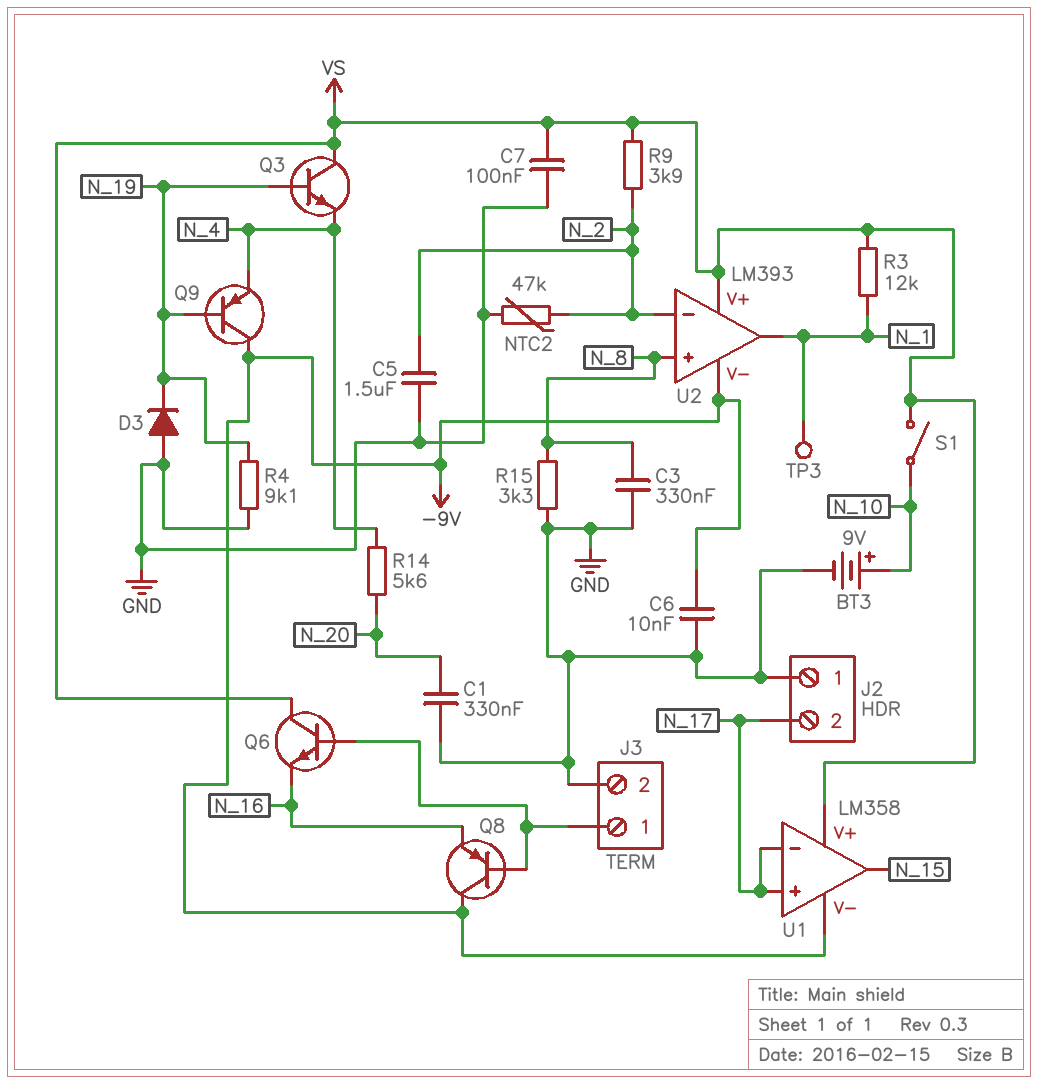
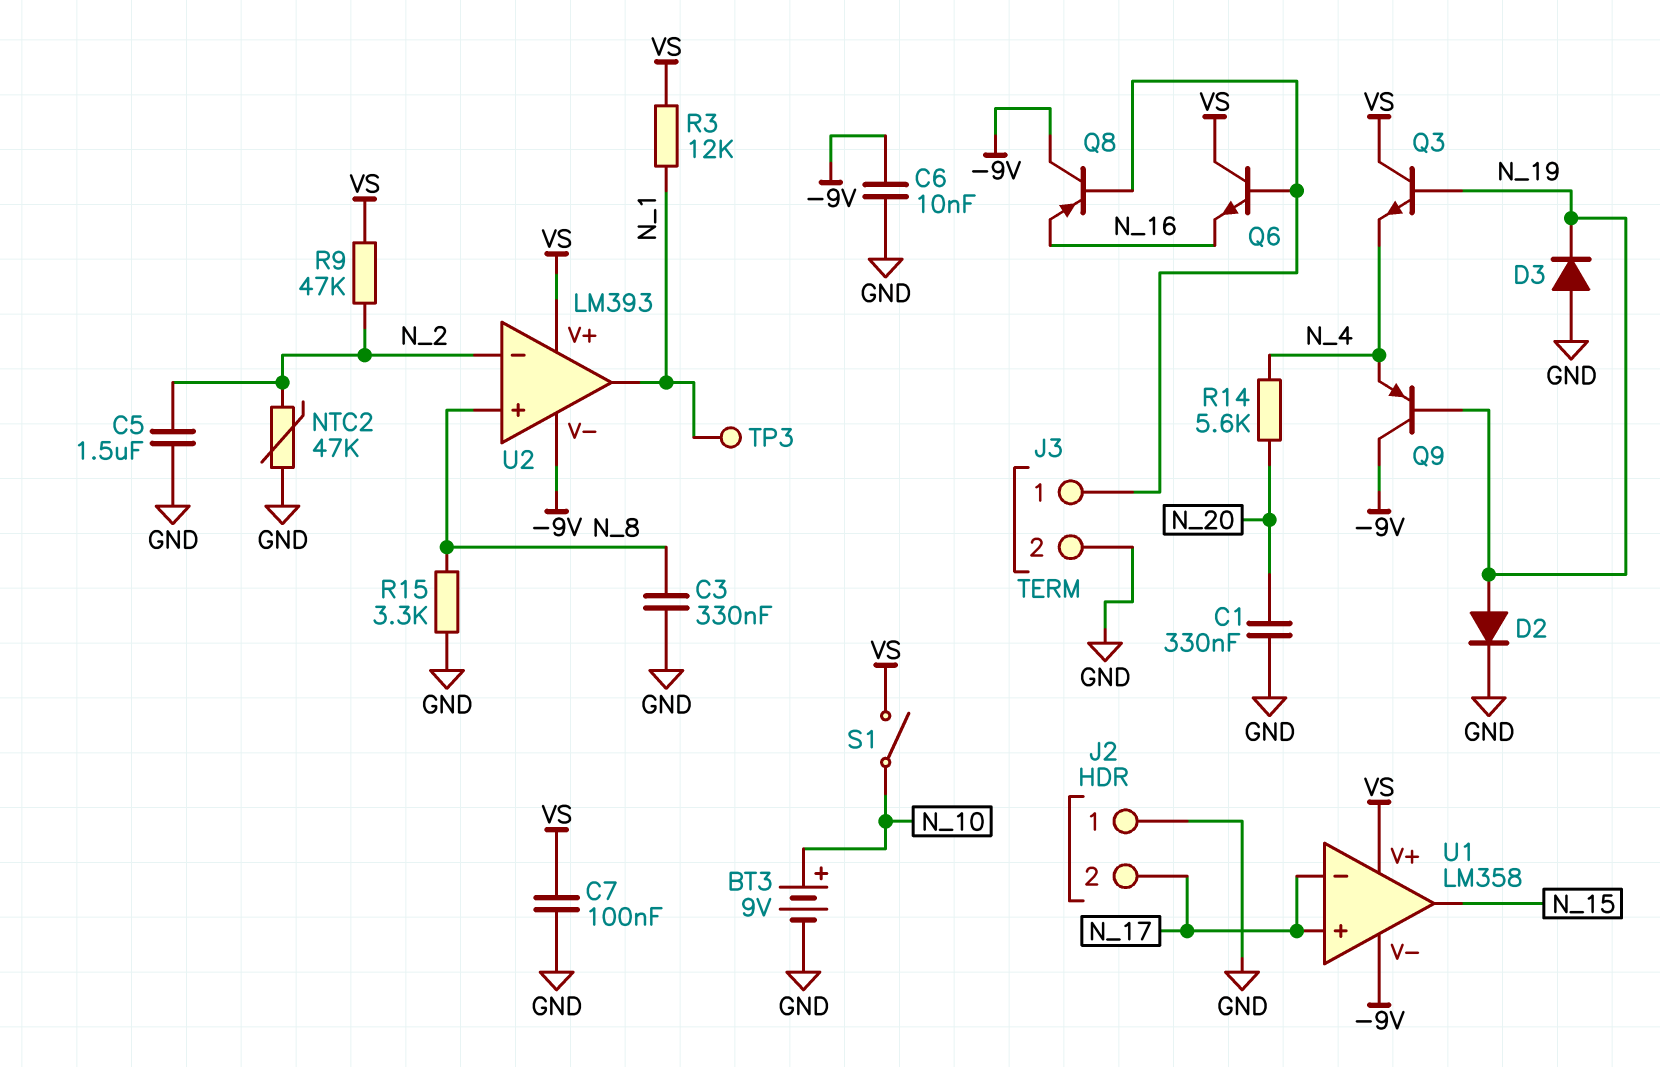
D2: none -> diode (A N_19, K GND)
R4: 9.1k (GND, N_19) -> none
R9: 3.9k (N_2, VS) -> 47k (N_2, VS)

